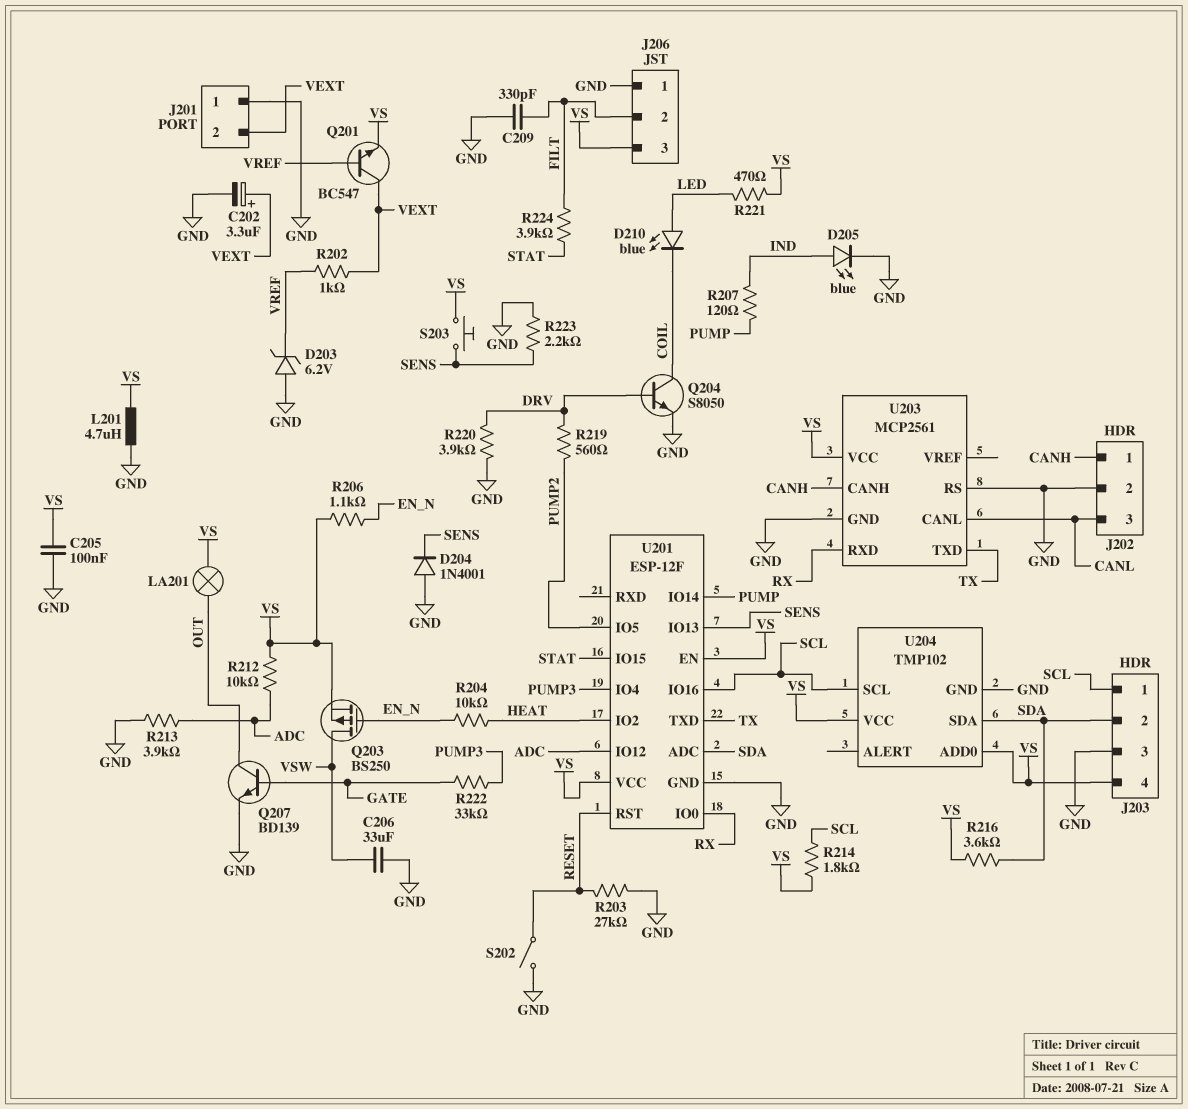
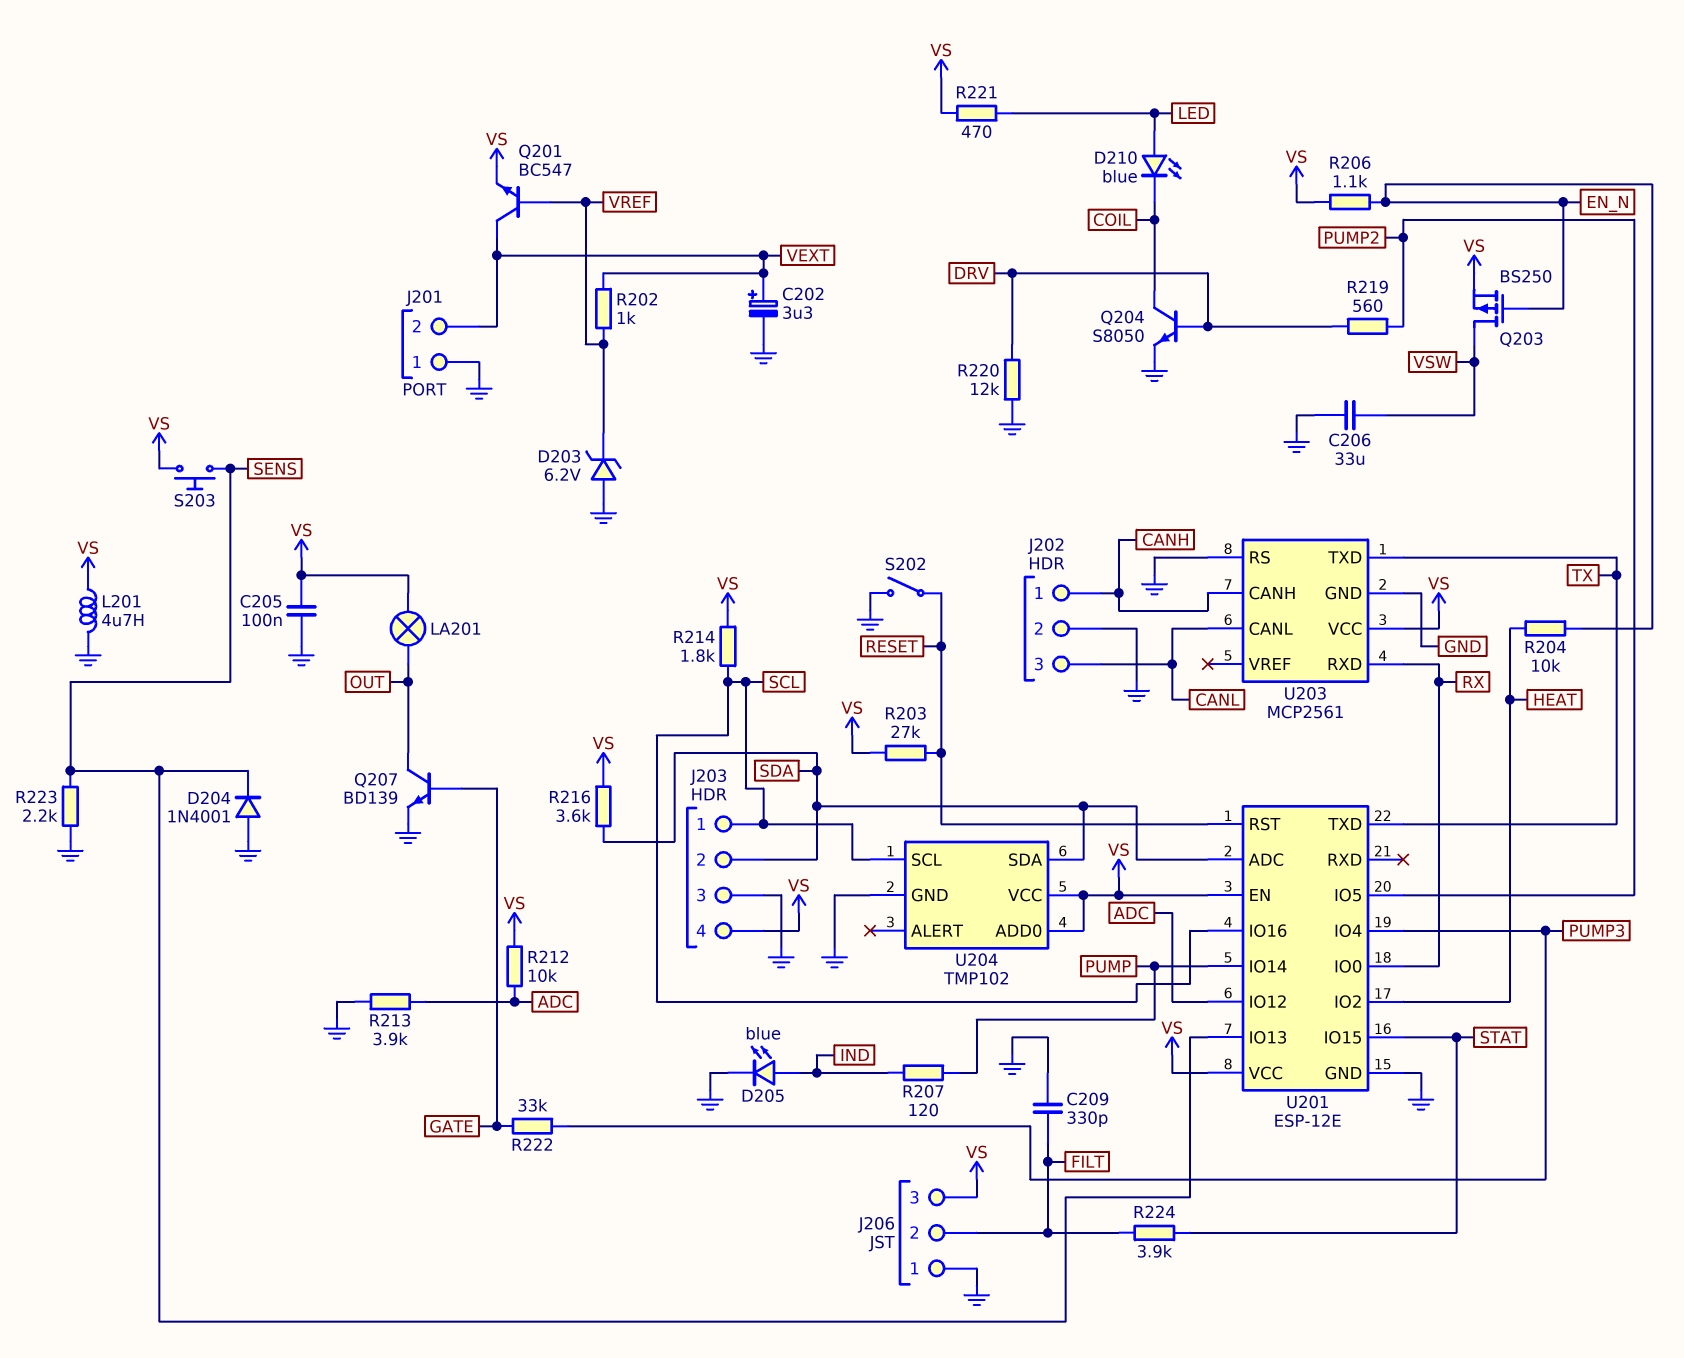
R203: 27k (GND, RESET) -> 27k (RESET, VS)
R220: 3.9k (DRV, GND) -> 12k (DRV, GND)
U201: ESP-12F -> ESP-12E

